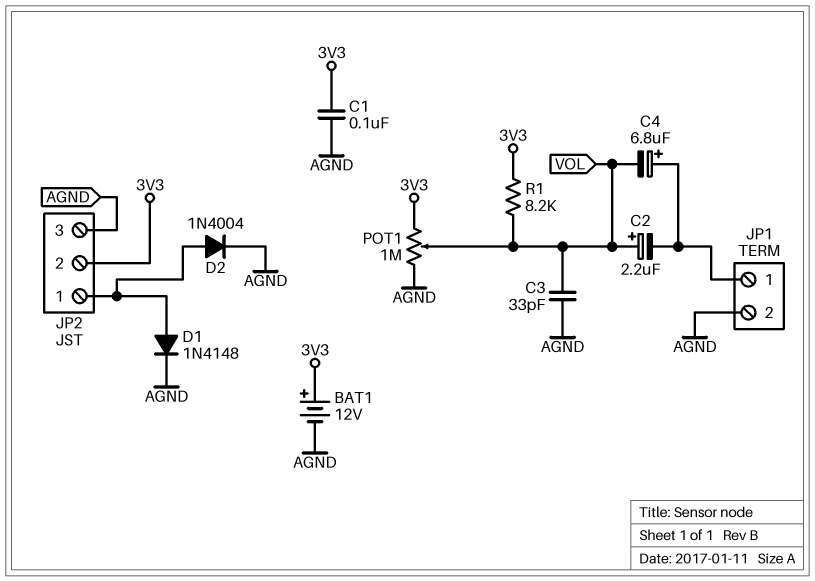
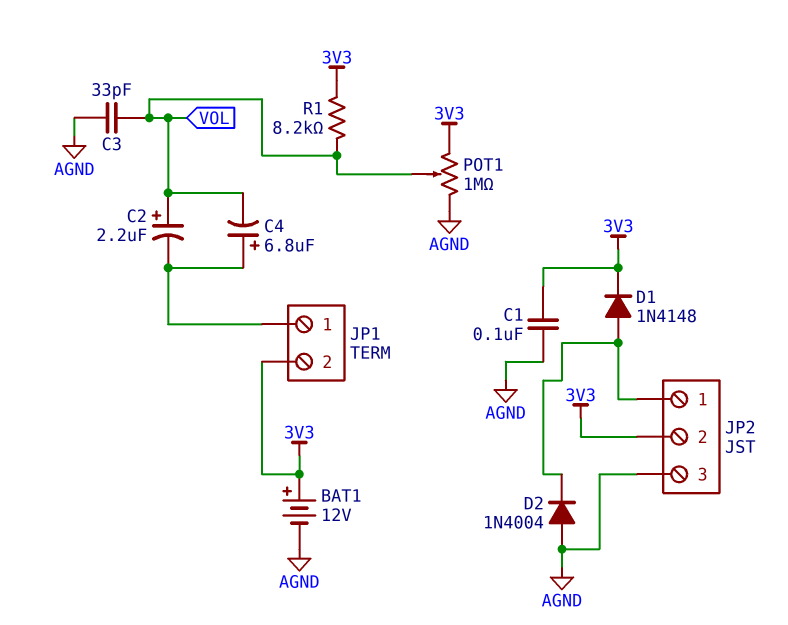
D1: diode 1N4148 (A JP2/1, K AGND) -> diode 1N4148 (A JP2/1, K 3V3)
D2: diode 1N4004 (A JP2/1, K AGND) -> diode 1N4004 (A AGND, K JP2/1)
JP1 pin 2: AGND -> 3V3

